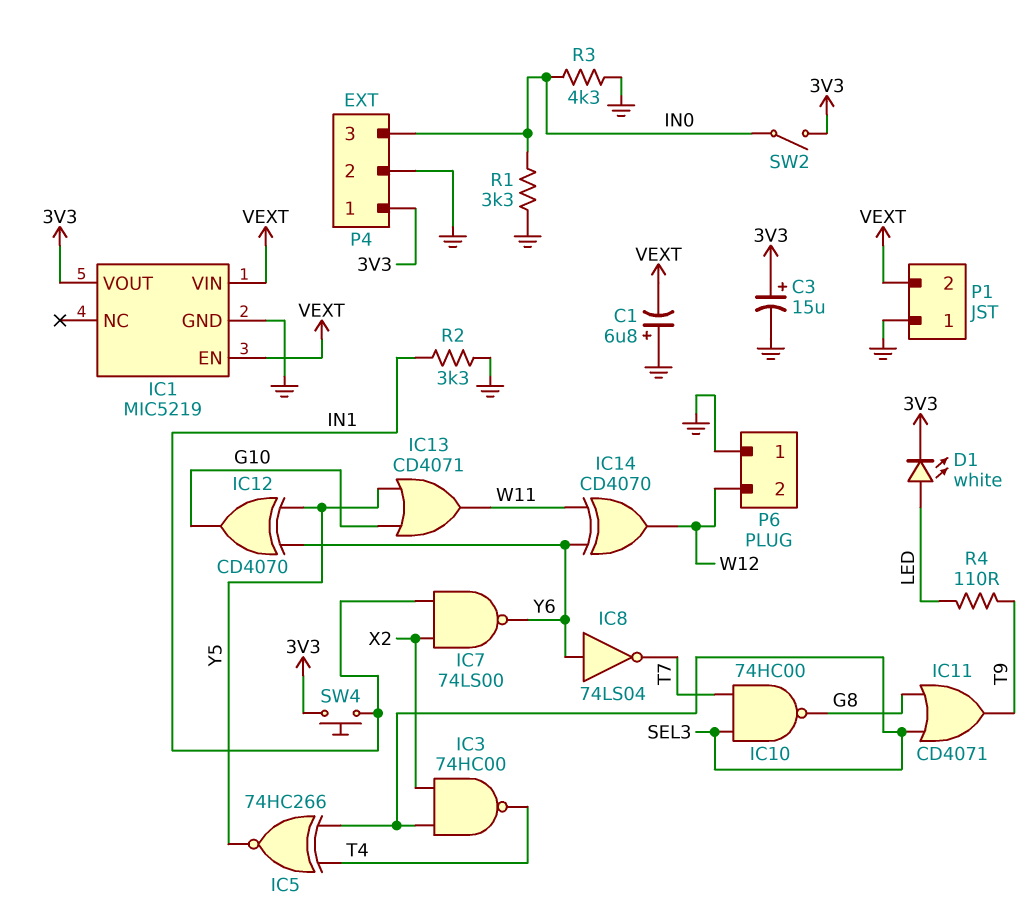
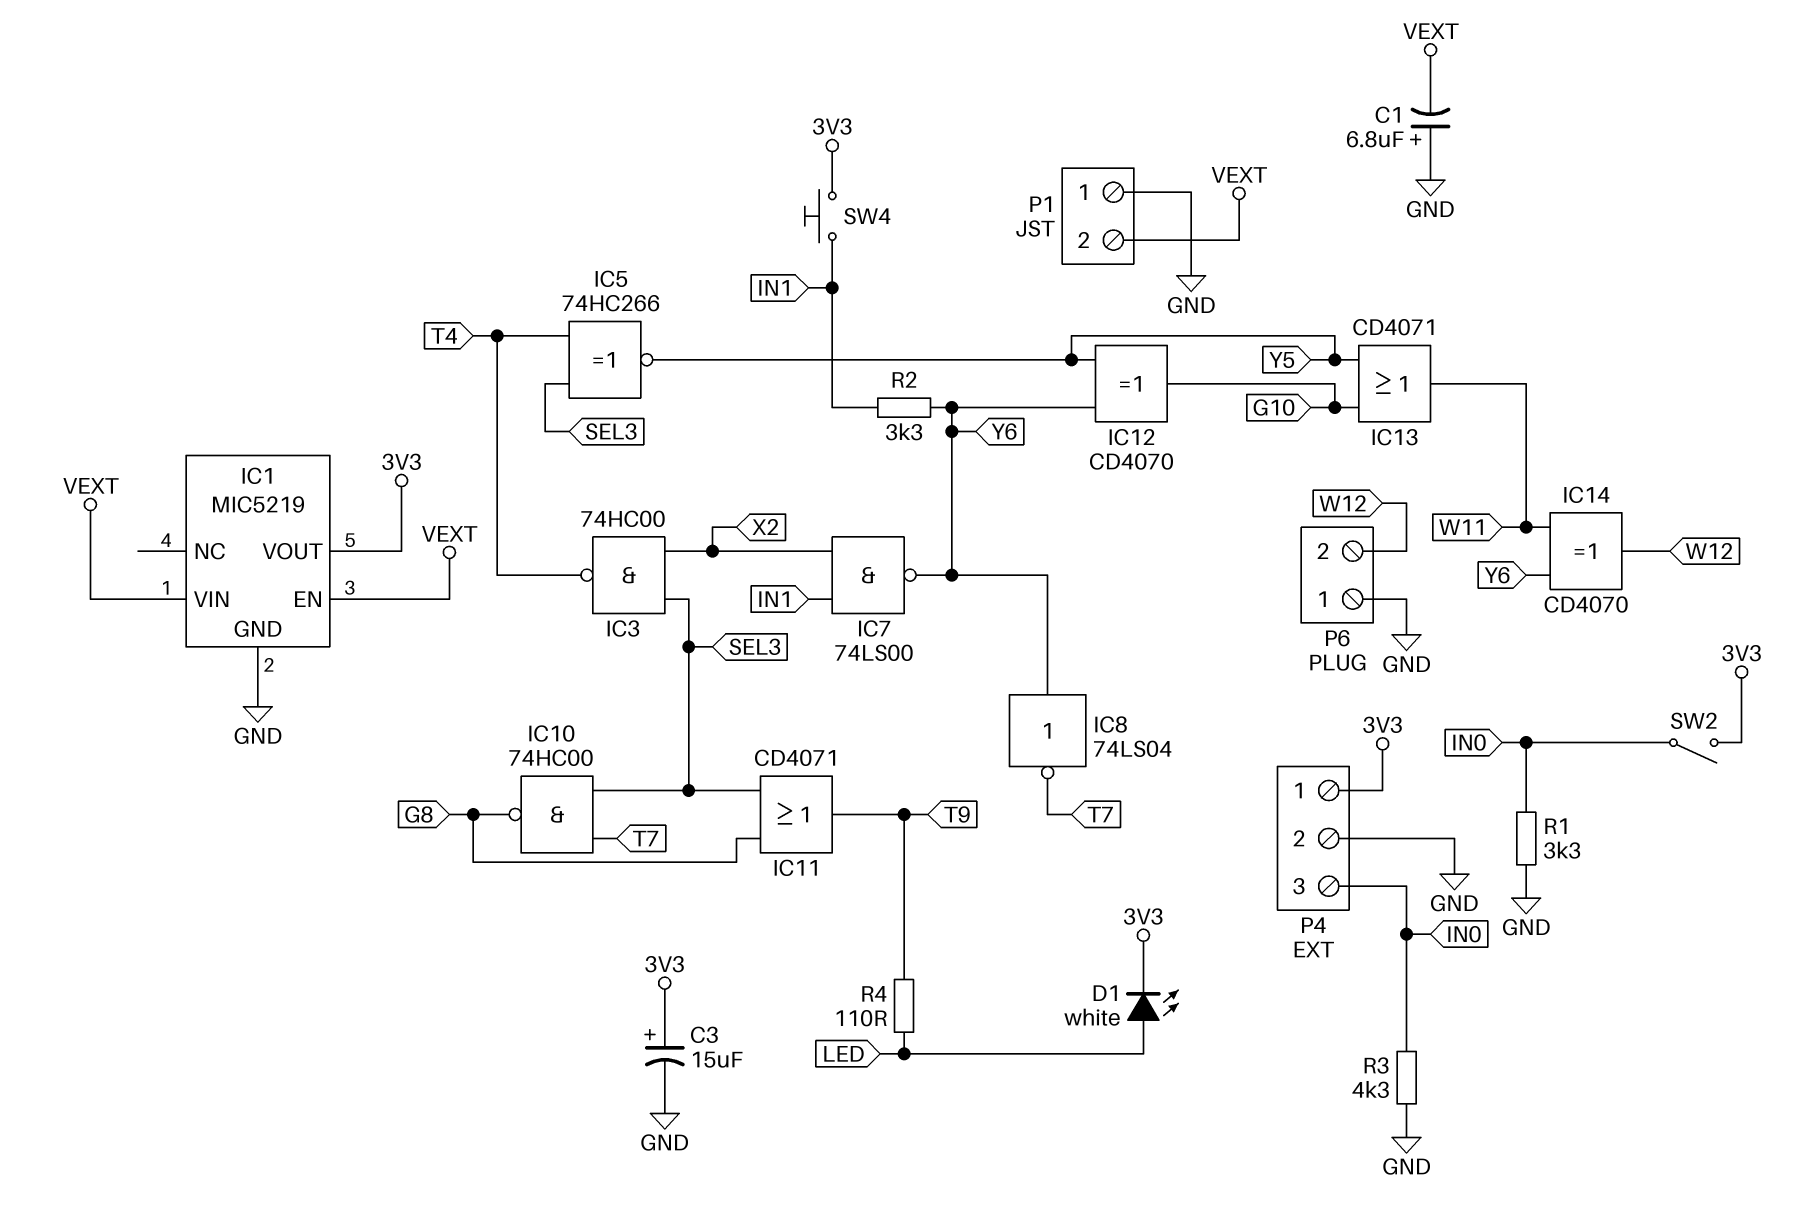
R2: 3.3k (GND, IN1) -> 3.3k (IN1, Y6)

